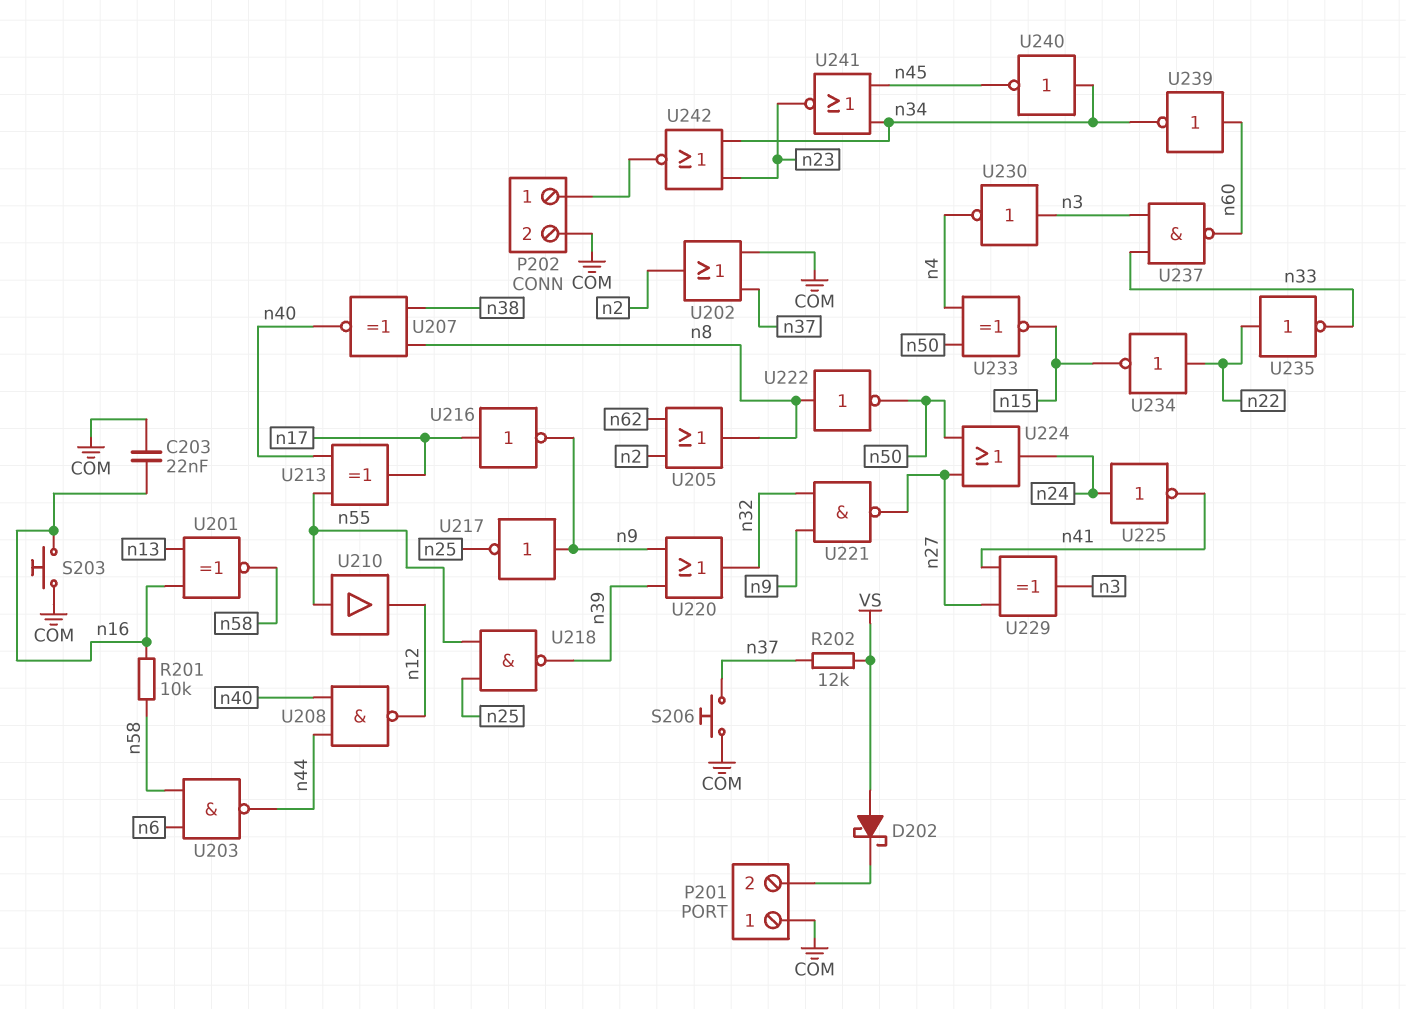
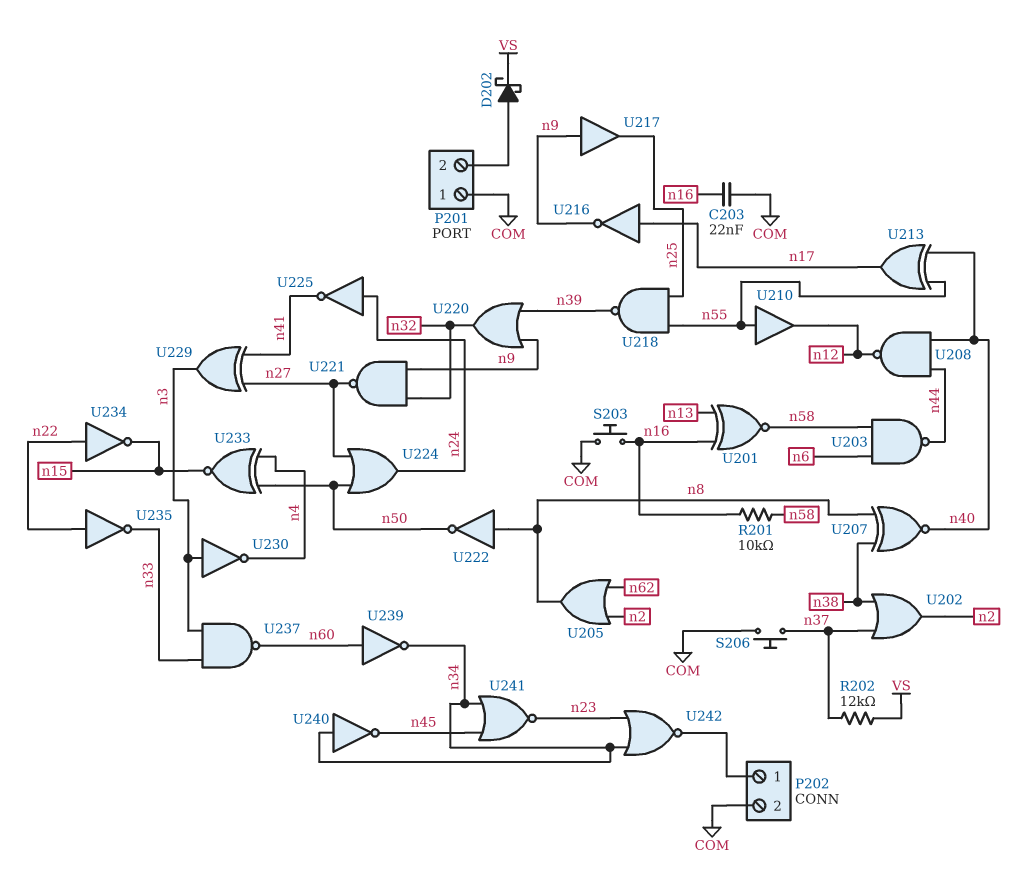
D202: schottky (A VS, K P201/2) -> schottky (A P201/2, K VS)
U202: OR (in COM, in n37, out n2) -> OR (in n37, in n38, out n2)
U217: NOT (in n9, out n25) -> buffer (in n9, out n25)

